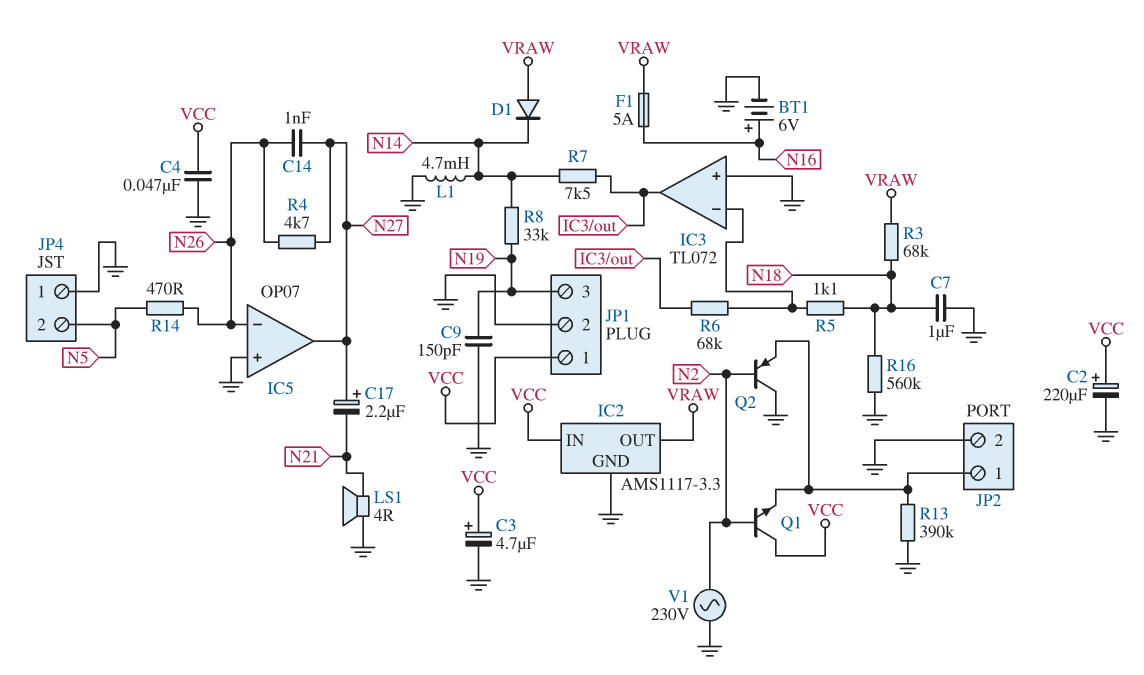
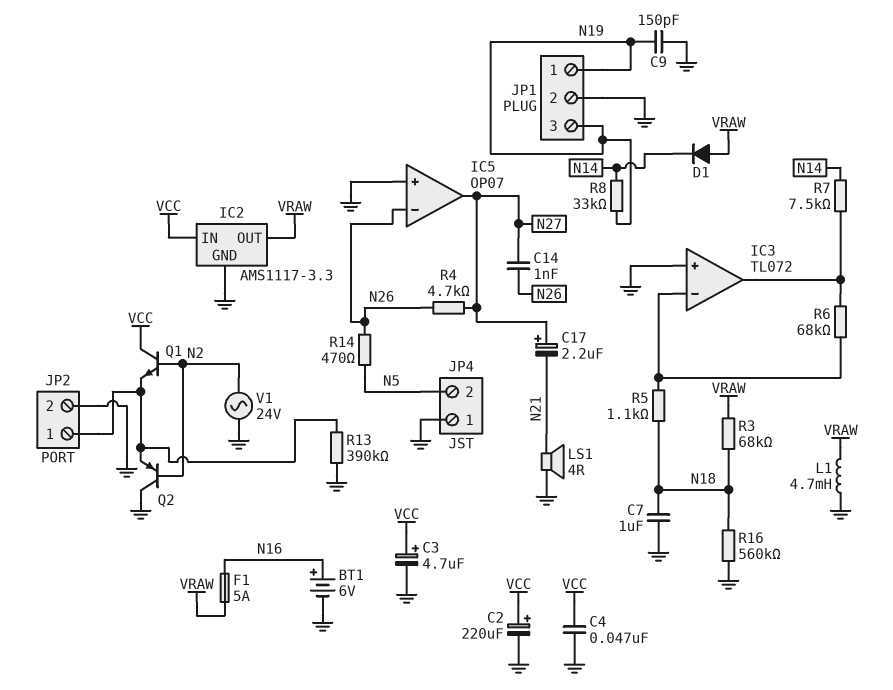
JP1 pin 1: VCC -> N19
L1: 4.7mH (GND, N14) -> 4.7mH (GND, VRAW)
V1: AC 230V (GND, N2) -> AC 24V (GND, N2)

